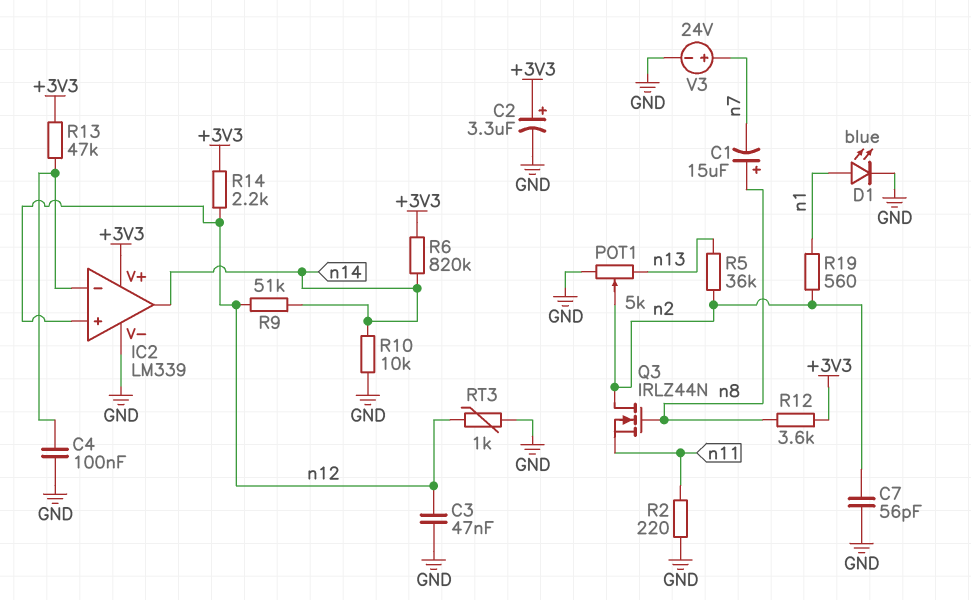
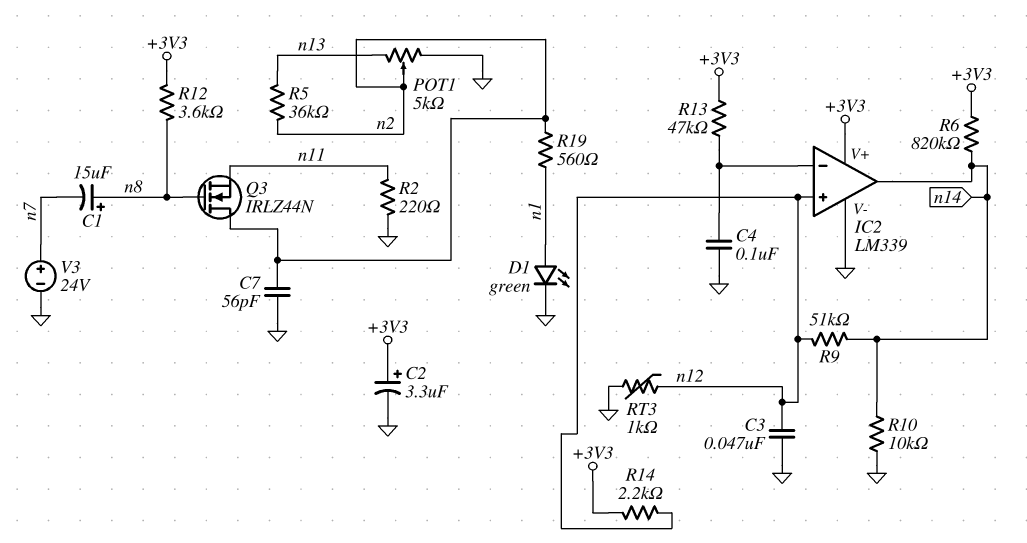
D1: LED blue (A n1, K GND) -> LED green (A n1, K GND)

